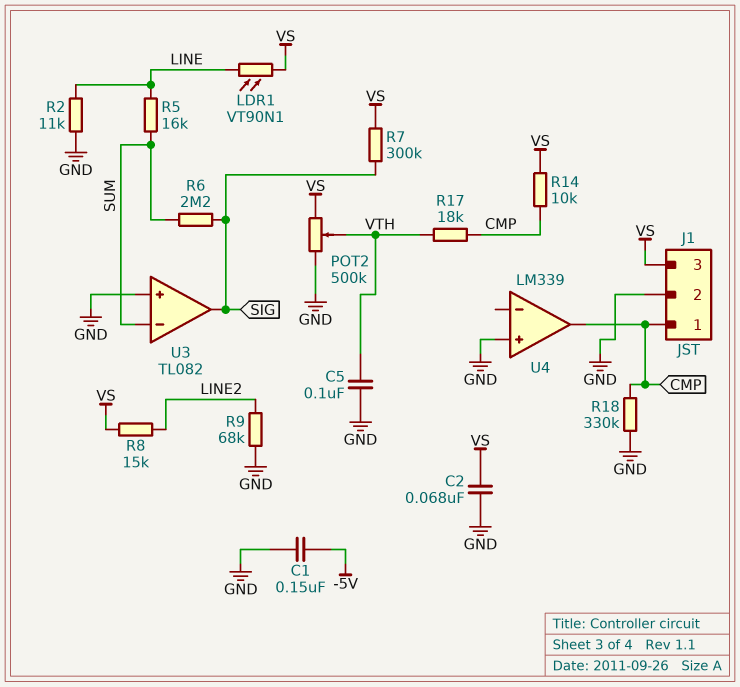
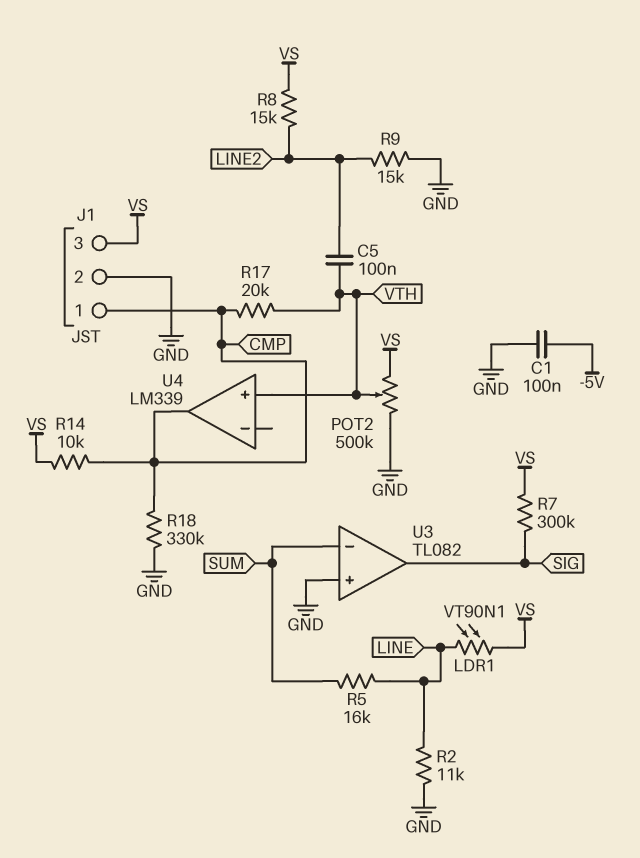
C1: 150nF (-5V, GND) -> 100nF (-5V, GND)
C2: 68nF (GND, VS) -> none
C5: 100nF (GND, VTH) -> 100nF (LINE2, VTH)
R6: 2.2M (SIG, SUM) -> none
R9: 68k (GND, LINE2) -> 15k (GND, LINE2)
R17: 18k (CMP, VTH) -> 20k (CMP, VTH)
U4 pin in+: GND -> VTH

